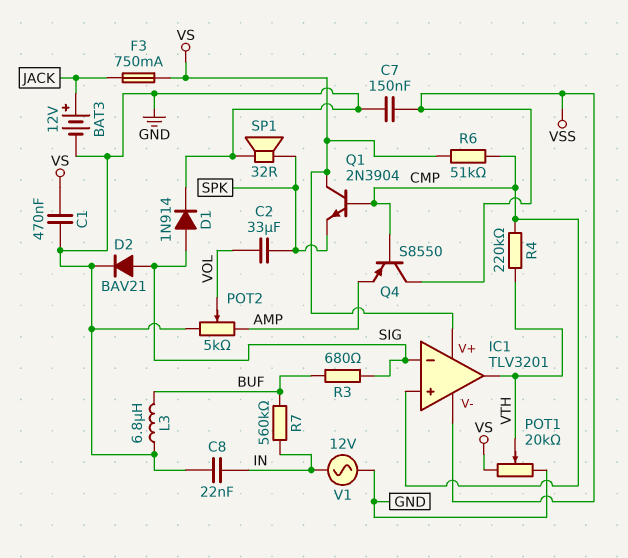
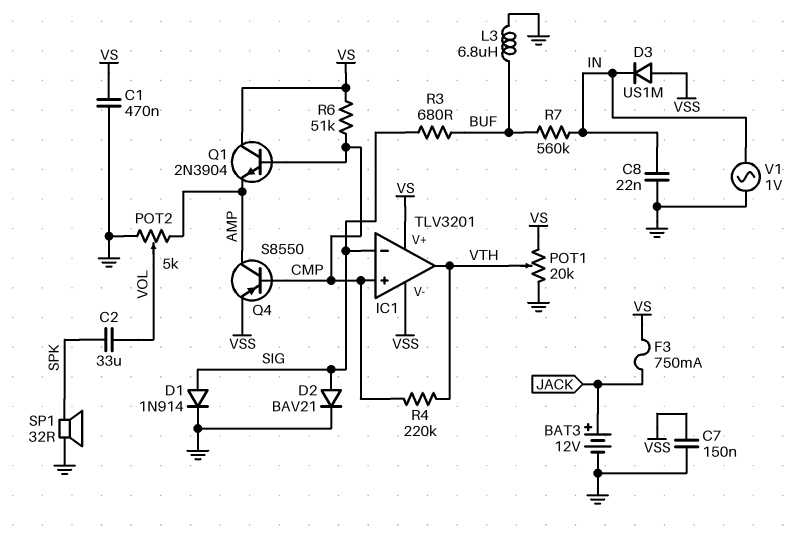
D3: none -> diode US1M (A VSS, K IN)
Q1: NPN 2N3904 (B CMP, C VS, E SPK) -> NPN 2N3904 (B CMP, C VS, E AMP)
Q4: PNP S8550 (B CMP, C VSS, E AMP) -> PNP S8550 (B CMP, C AMP, E VSS)
V1: AC 12V (GND, IN) -> AC 1V (GND, IN)

